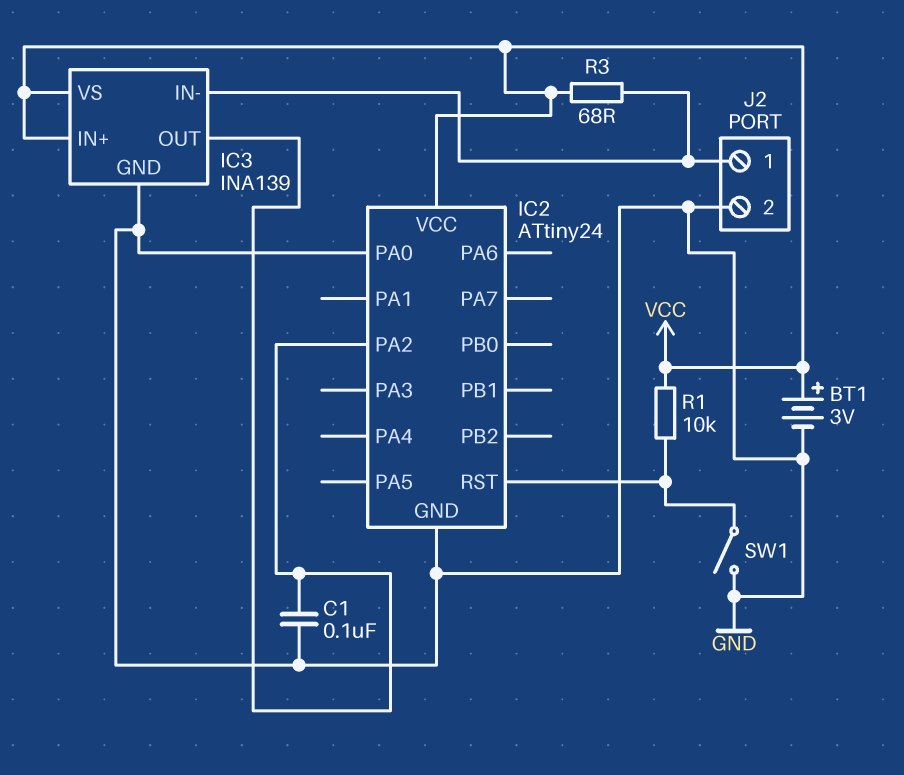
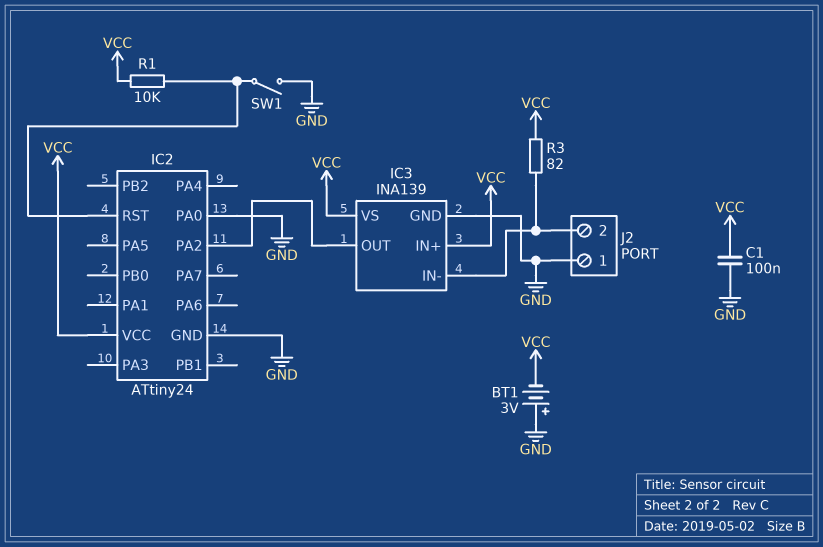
BT1: 3V (plus VCC, minus GND) -> 3V (plus GND, minus VCC)
C1: 100nF (GND, IC2/PA2) -> 100nF (GND, VCC)
J2 pin 1: IC3/IN- -> GND
J2 pin 2: GND -> IC3/IN-
R3: 68 (IC3/IN-, VCC) -> 82 (IC3/IN-, VCC)

